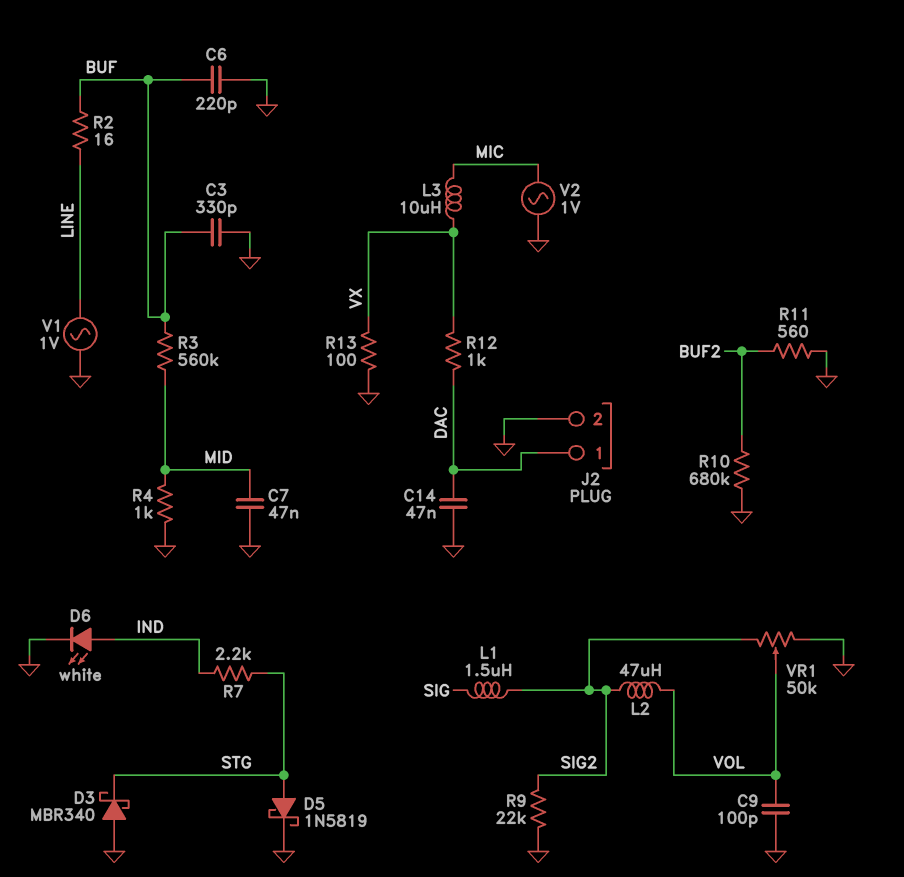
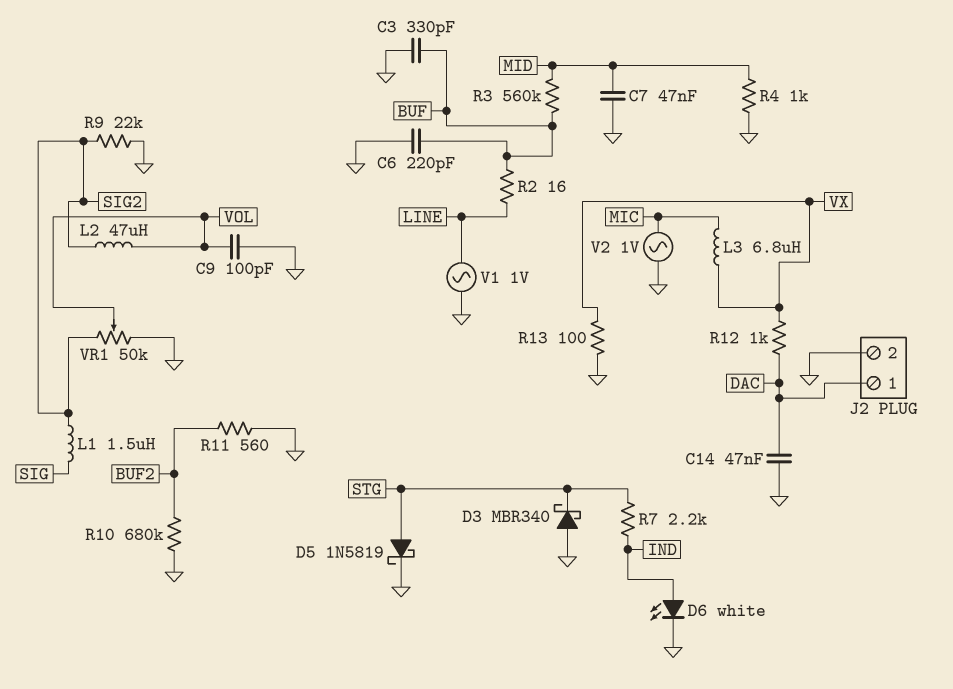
L3: 10uH (MIC, VX) -> 6.8uH (MIC, VX)

